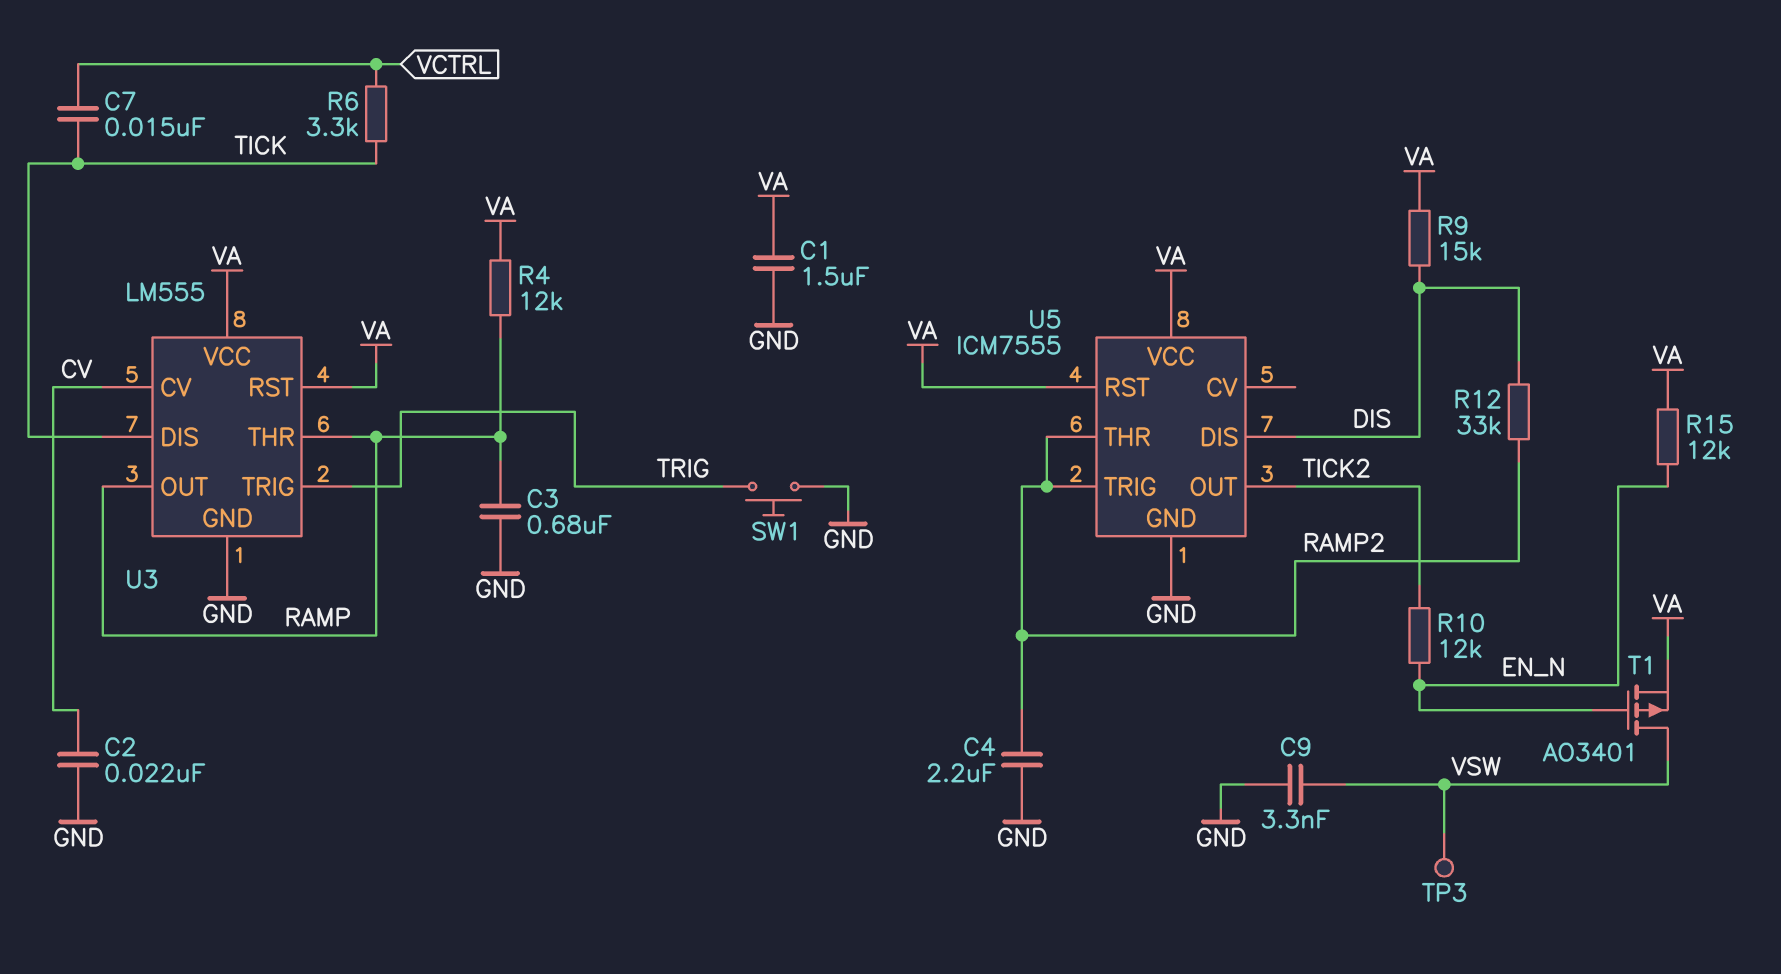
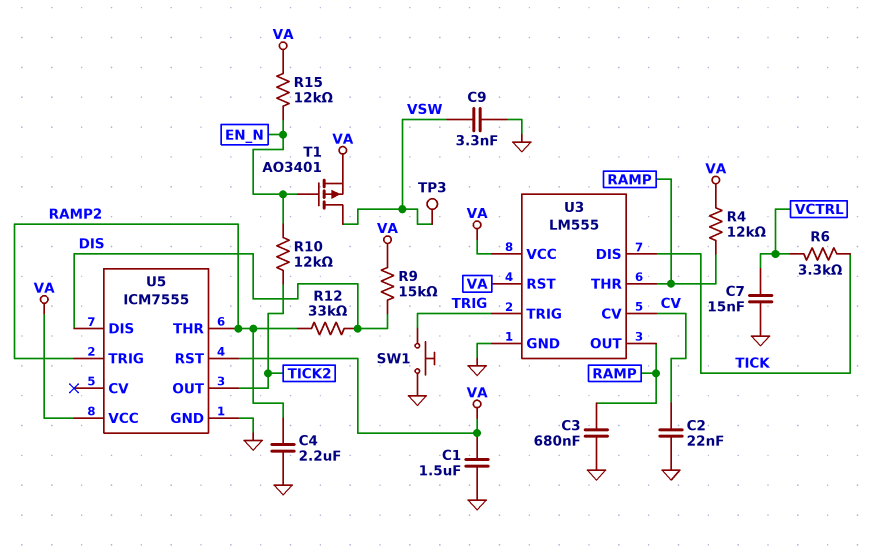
C7: 15nF (TICK, VCTRL) -> 15nF (GND, VCTRL)

